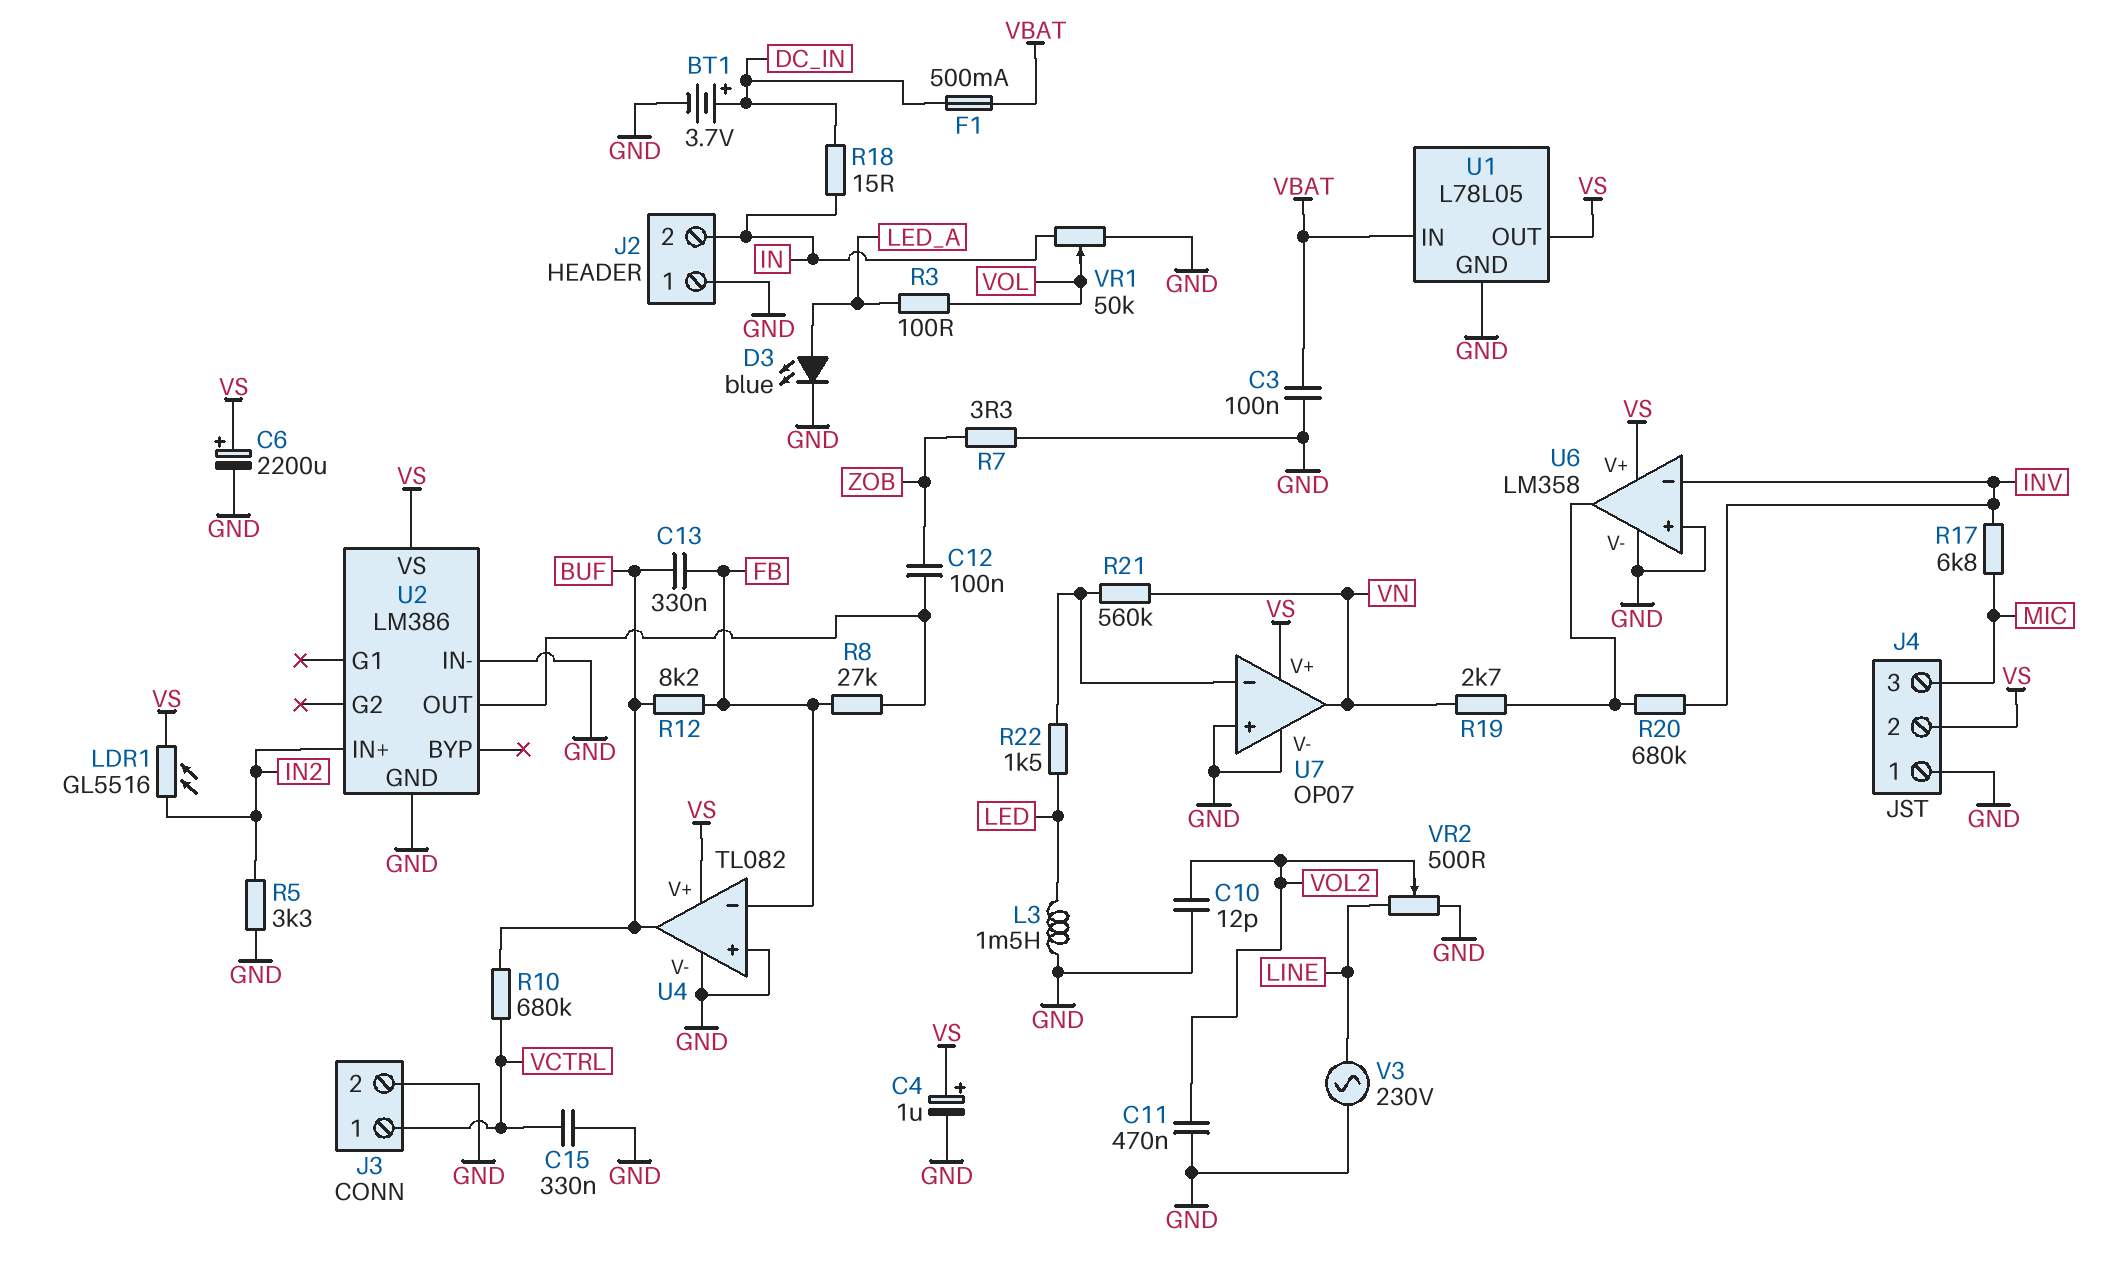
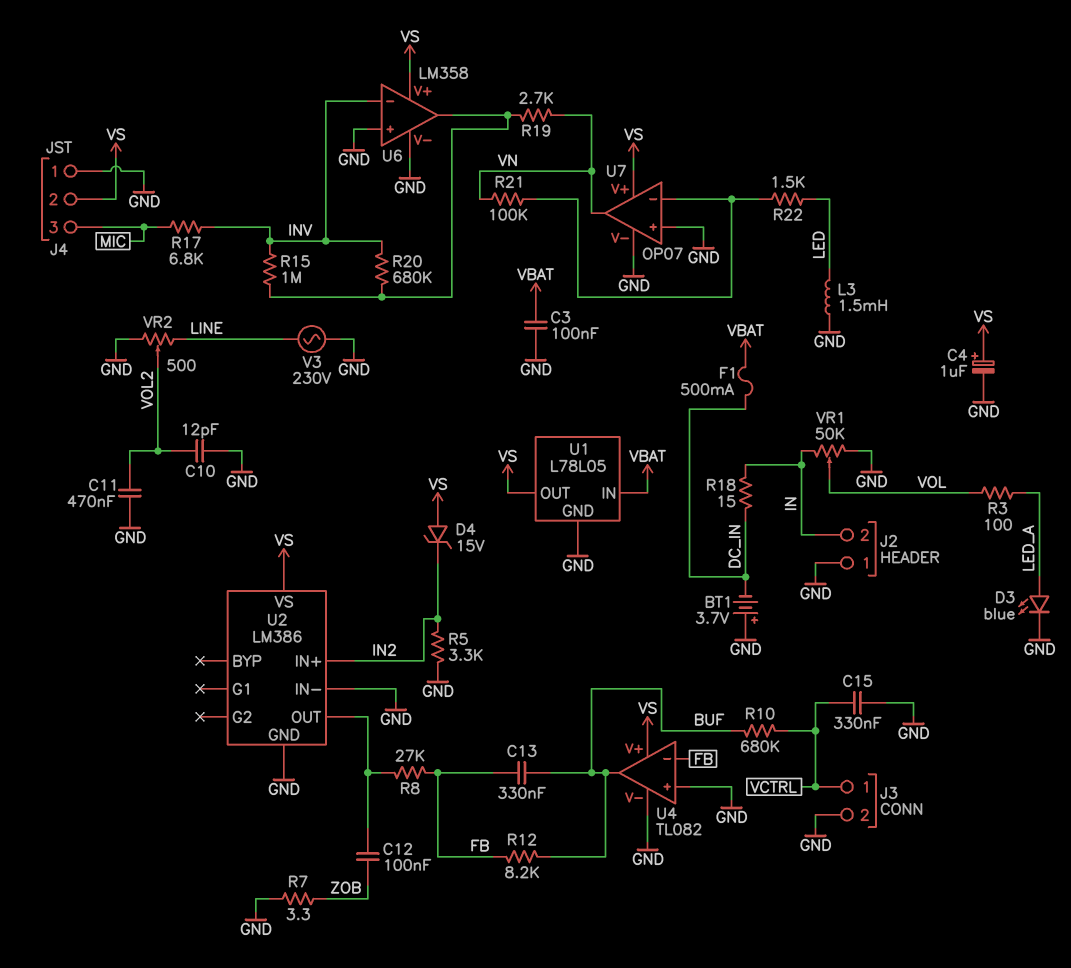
BT1: 3.7V (plus DC_IN, minus GND) -> 3.7V (plus GND, minus DC_IN)
C6: 2200uF (plus VS, minus GND) -> none
D4: none -> zener 15V (A VS, K IN2)
LDR1: GL5516 (IN2, VS) -> none
R15: none -> 1M (INV, U6/out)
R21: 560k (U7/in-, VN) -> 100k (U7/in-, VN)

